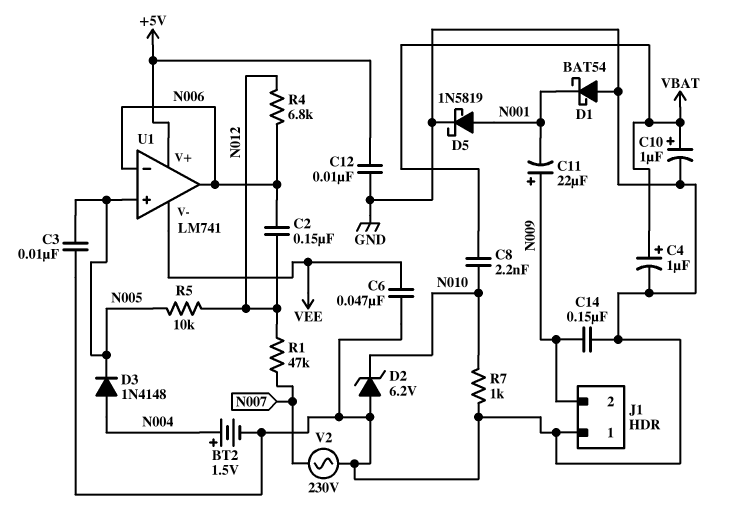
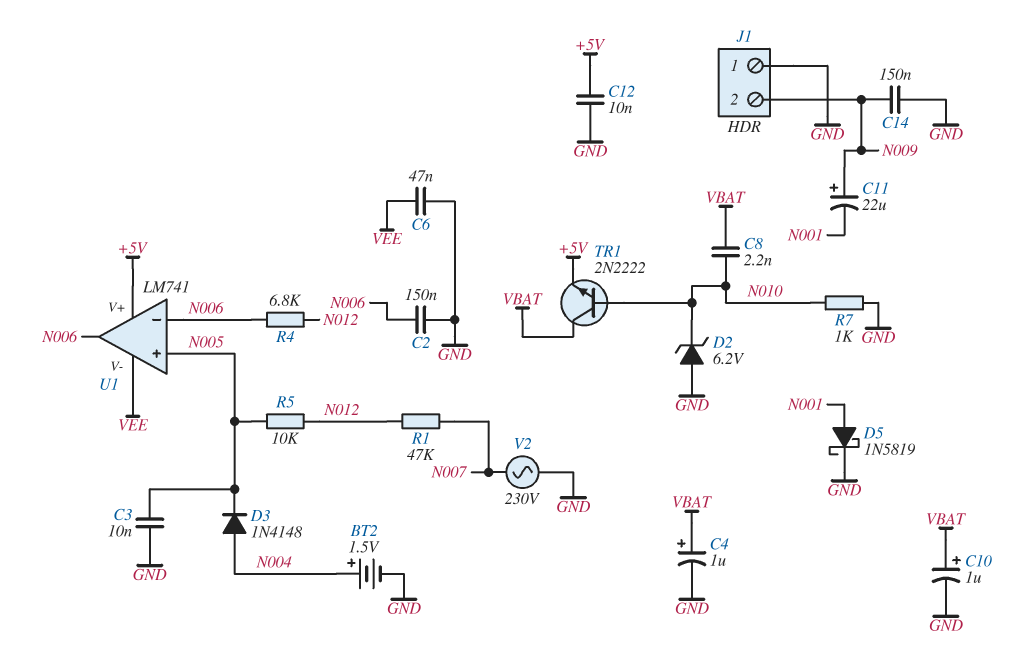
C2: 150nF (N006, N012) -> 150nF (GND, N006)
D1: schottky BAT54 (A GND, K N001) -> none
TR1: none -> NPN 2N2222 (B N010, C VBAT, E +5V)

